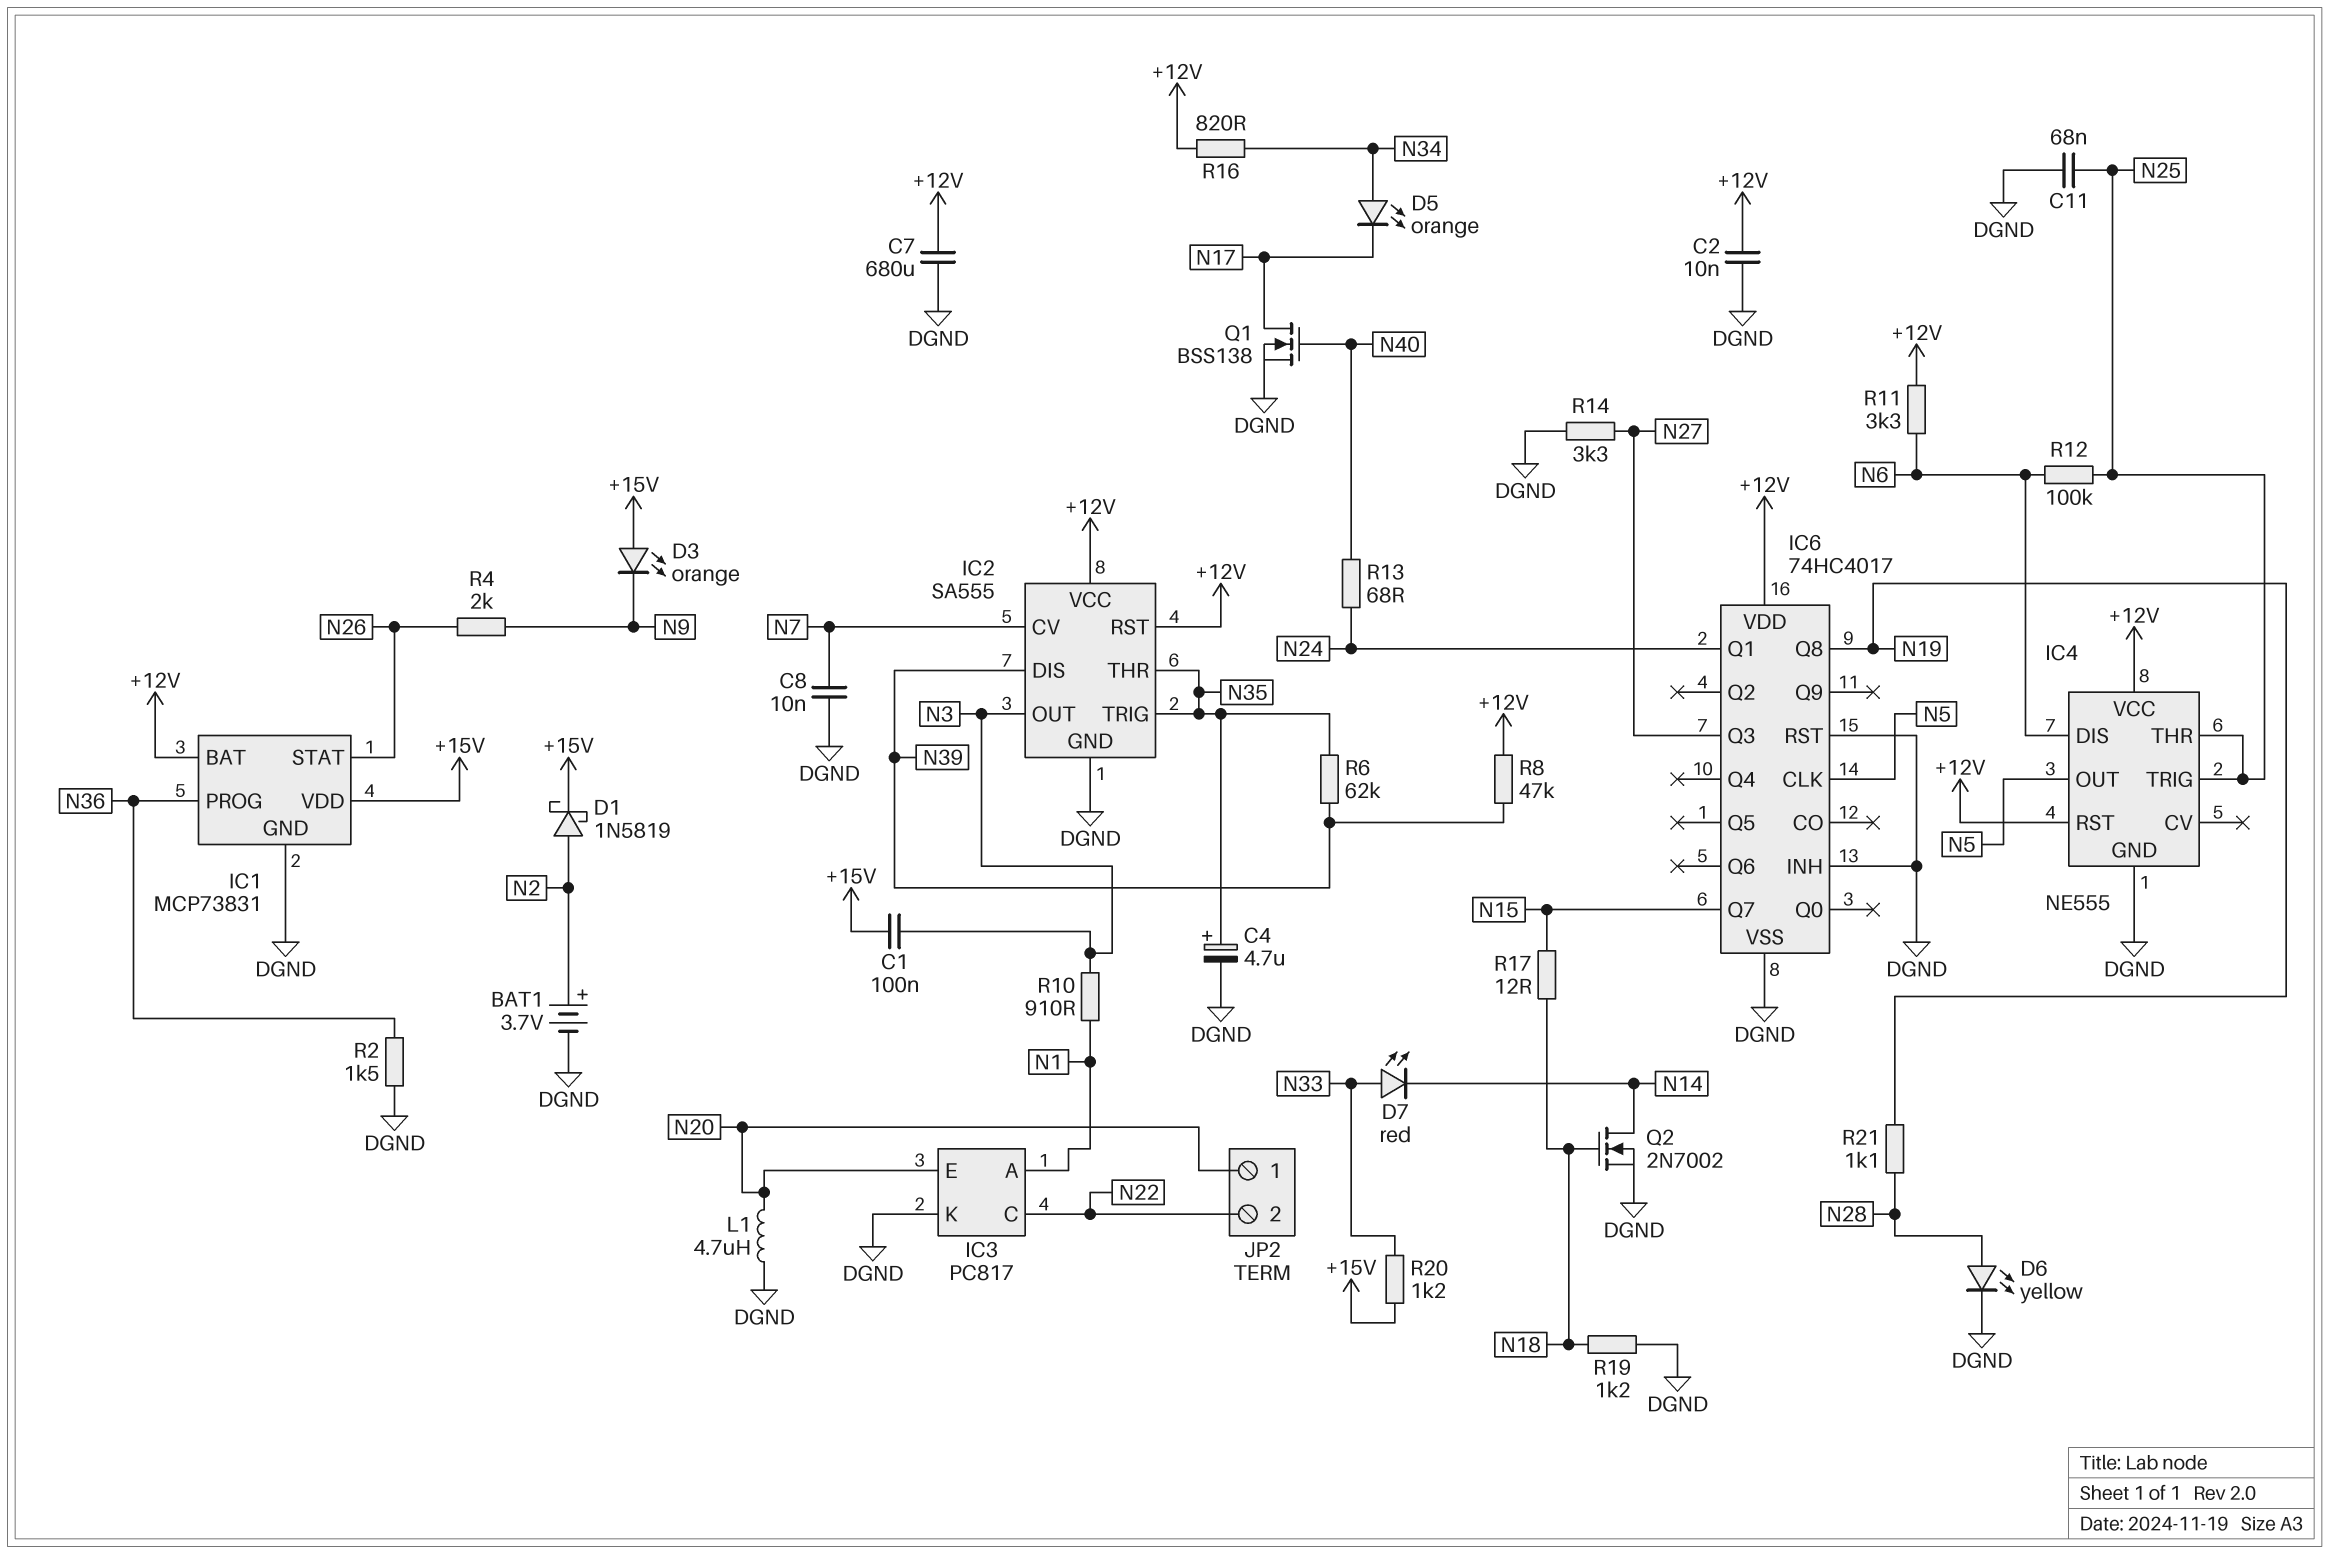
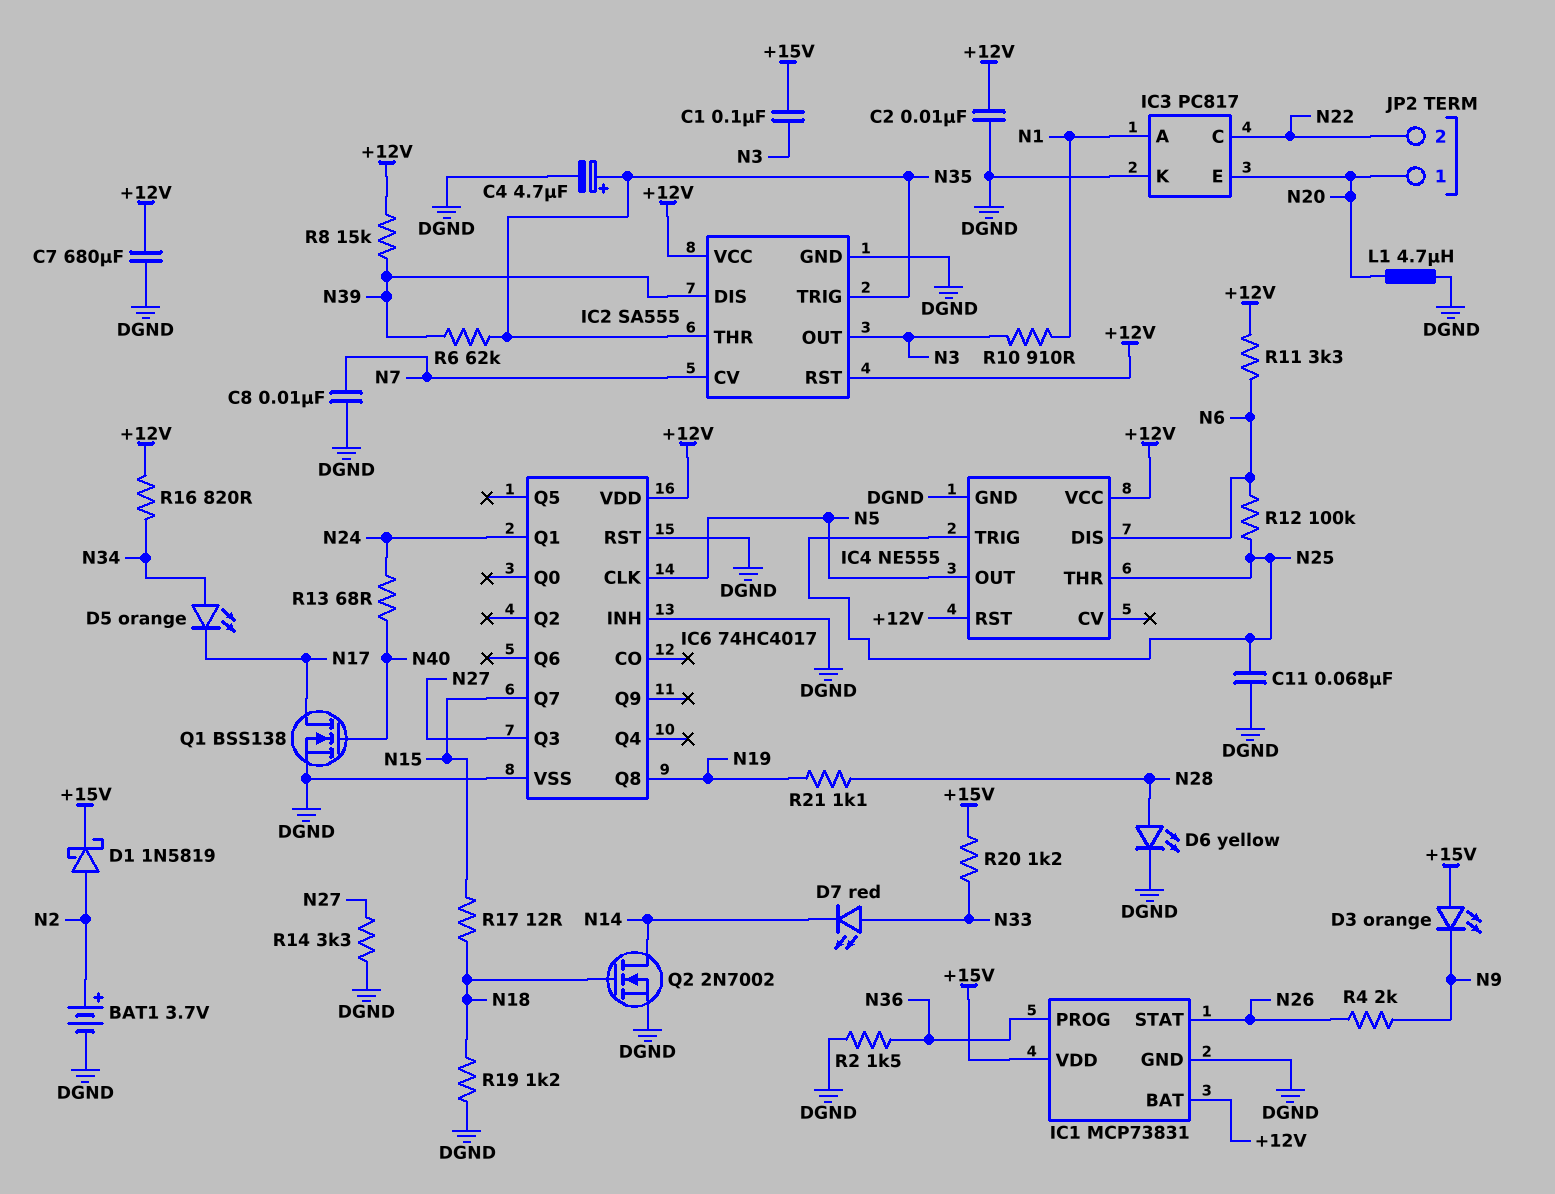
R8: 47k (+12V, N39) -> 15k (+12V, N39)

